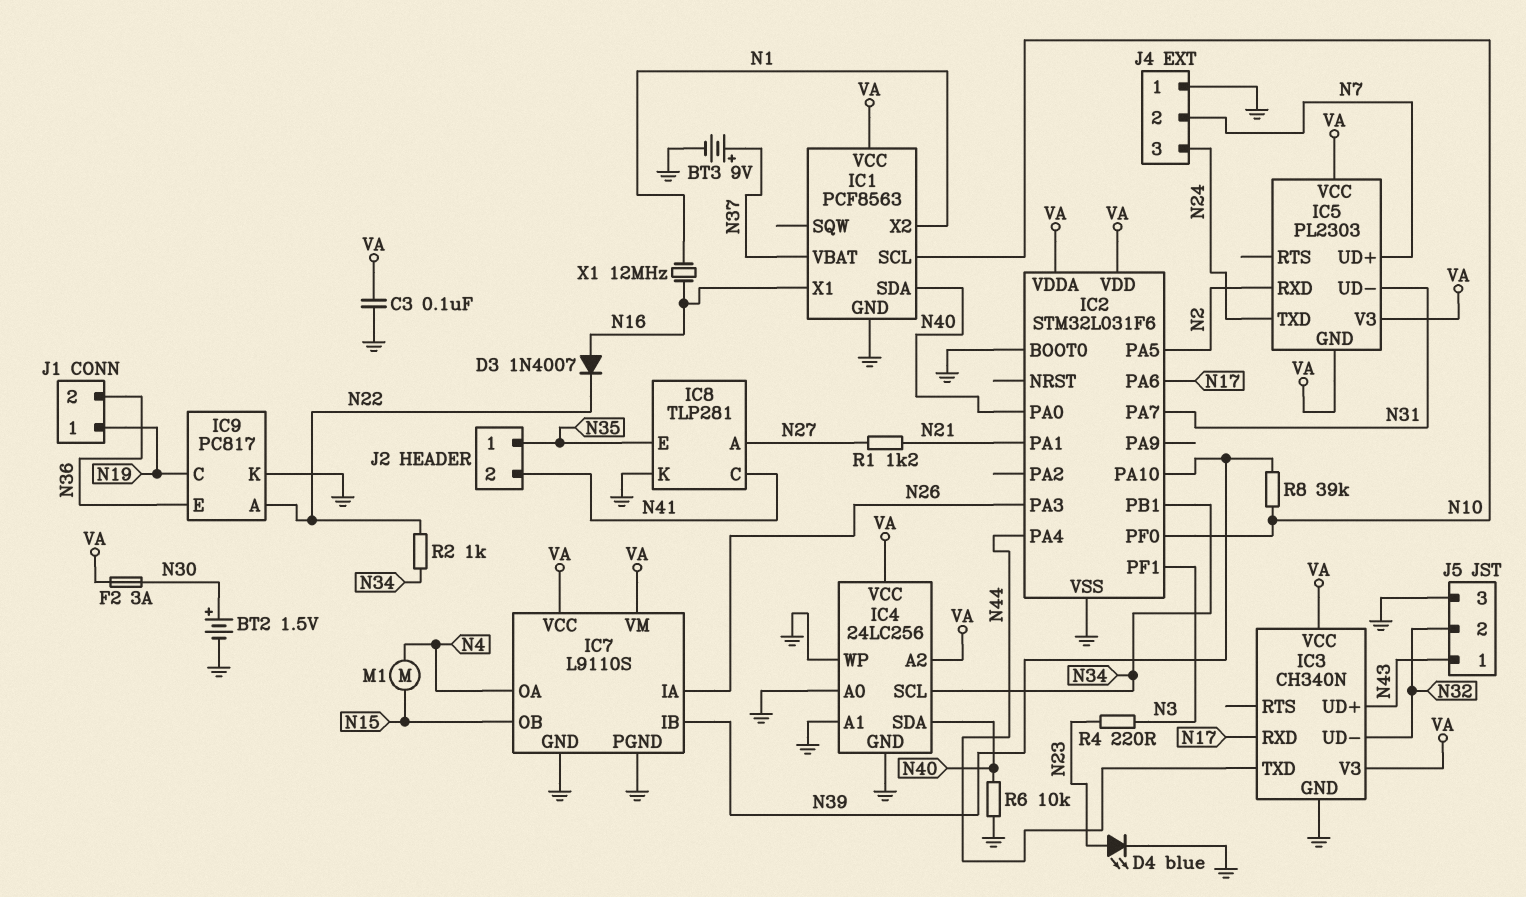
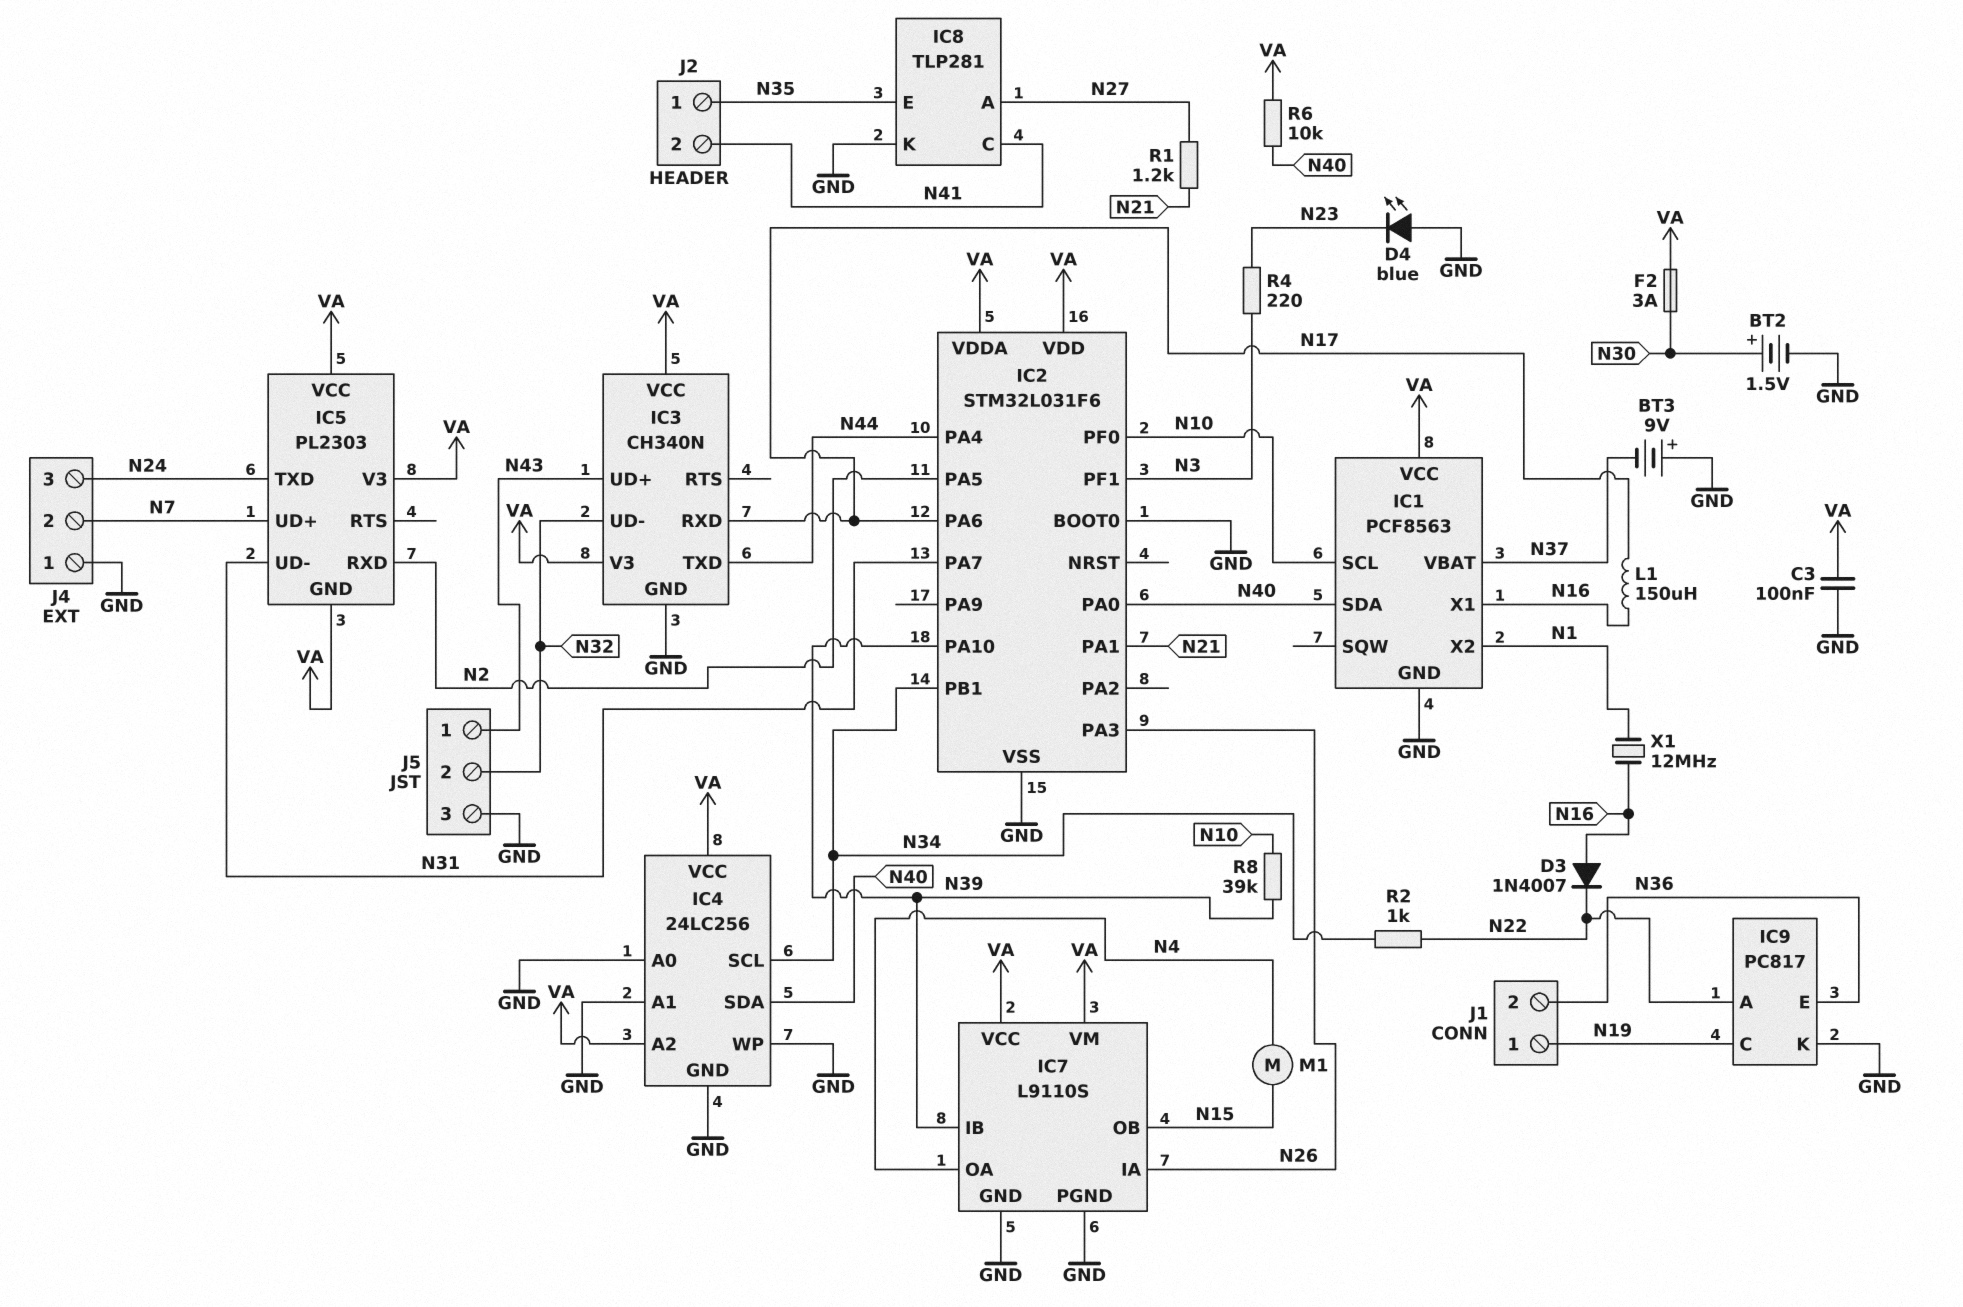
BT3: 9V (plus N37, minus GND) -> 9V (plus GND, minus N37)
D4: LED blue (A N23, K GND) -> LED blue (A GND, K N23)
L1: none -> 150uH (N16, N17)
R6: 10k (GND, N40) -> 10k (N40, VA)

